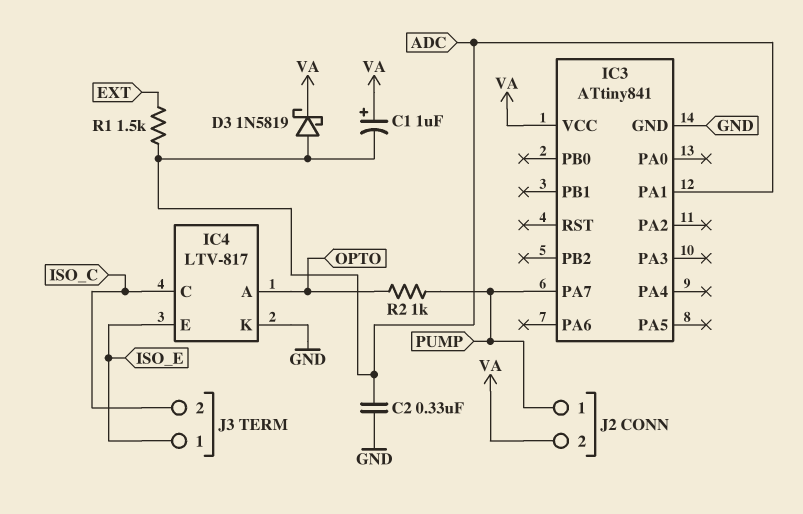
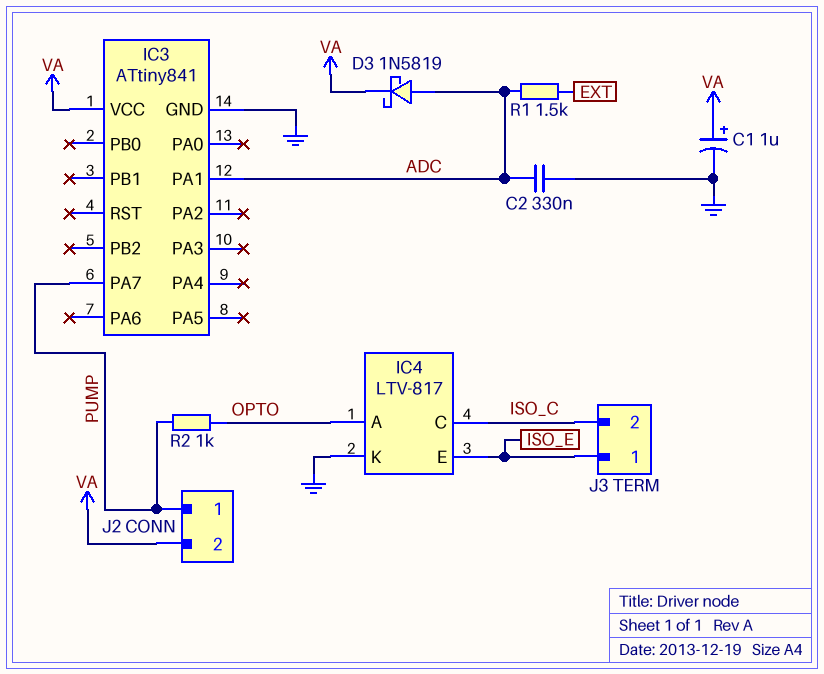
C1: 1uF (plus VA, minus ADC) -> 1uF (plus VA, minus GND)

